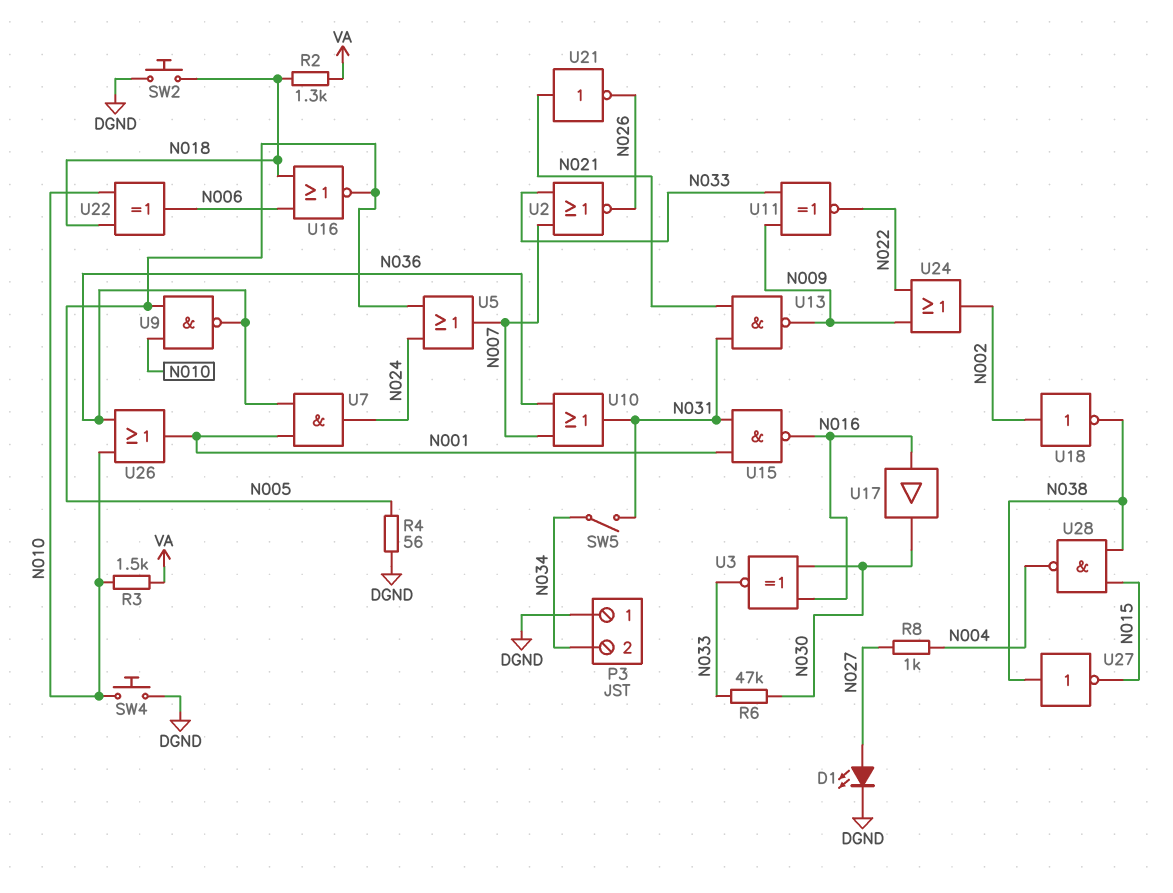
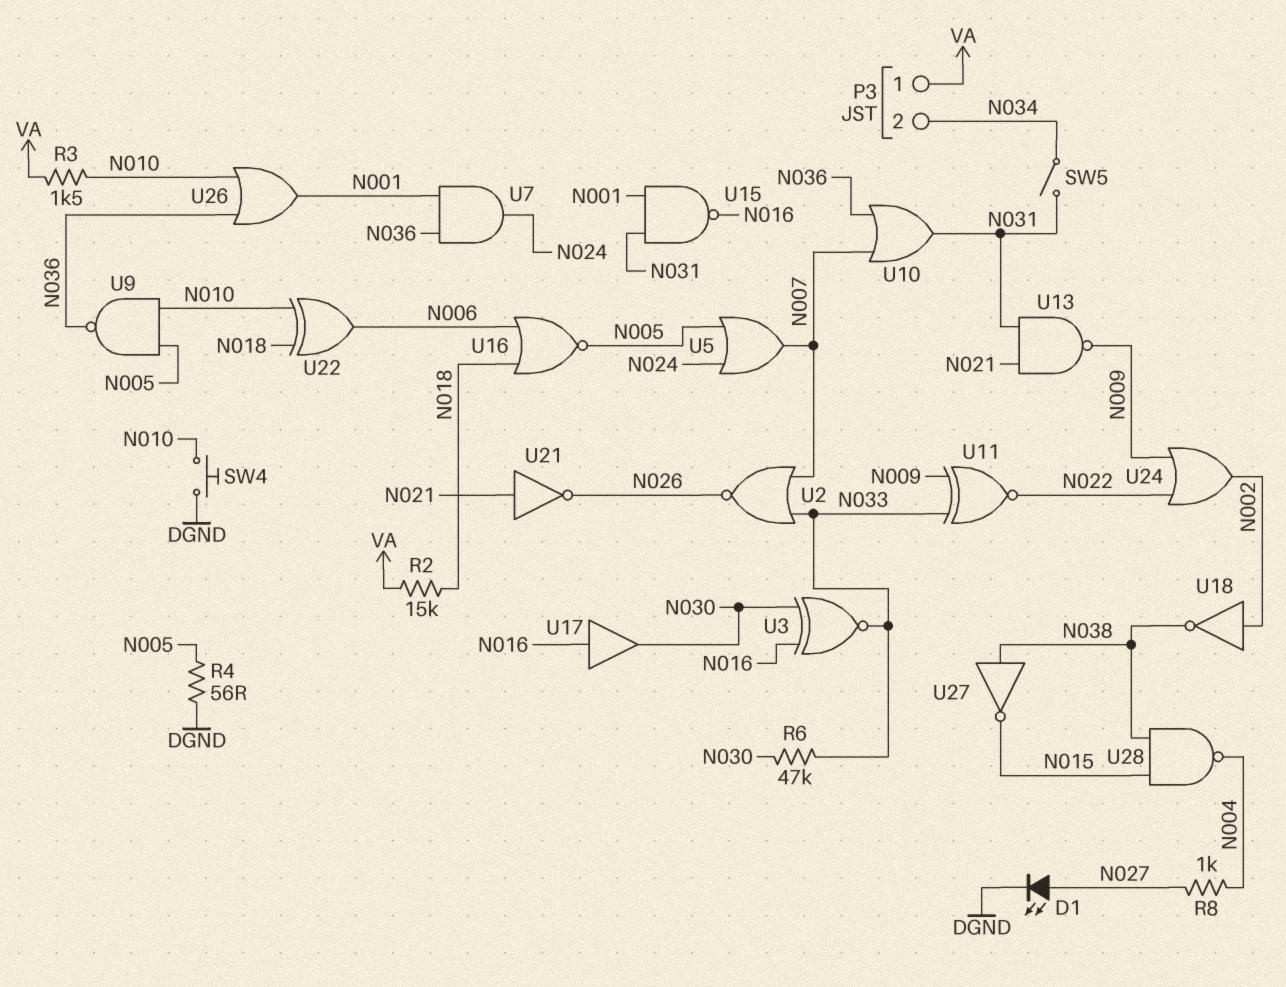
P3 pin 1: DGND -> VA
R2: 1.3k (N018, VA) -> 15k (N018, VA)
SW2: button (DGND, N018) -> none

